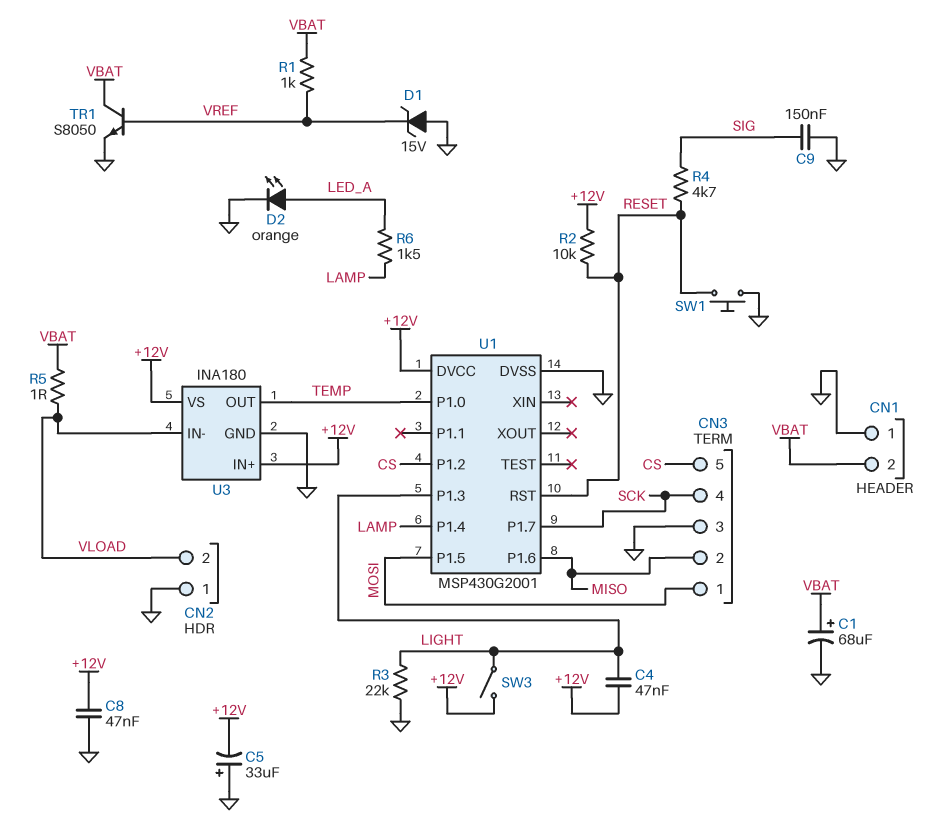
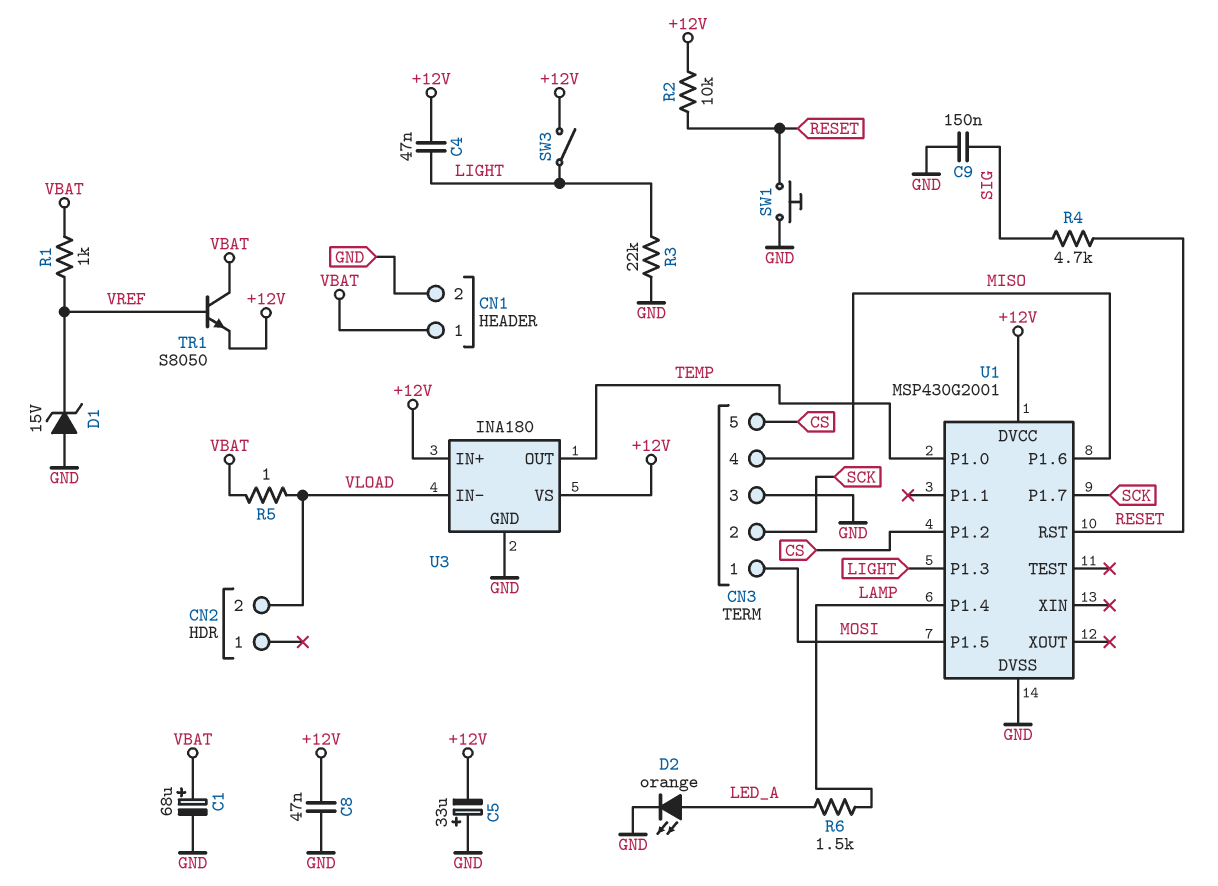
CN1 pin 1: GND -> VBAT
CN1 pin 2: VBAT -> GND
CN2 pin 1: GND -> none
CN3 pin 2: MISO -> SCK
CN3 pin 4: SCK -> MISO
TR1: NPN S8050 (B VREF, C VBAT, E GND) -> NPN S8050 (B VREF, C VBAT, E +12V)

